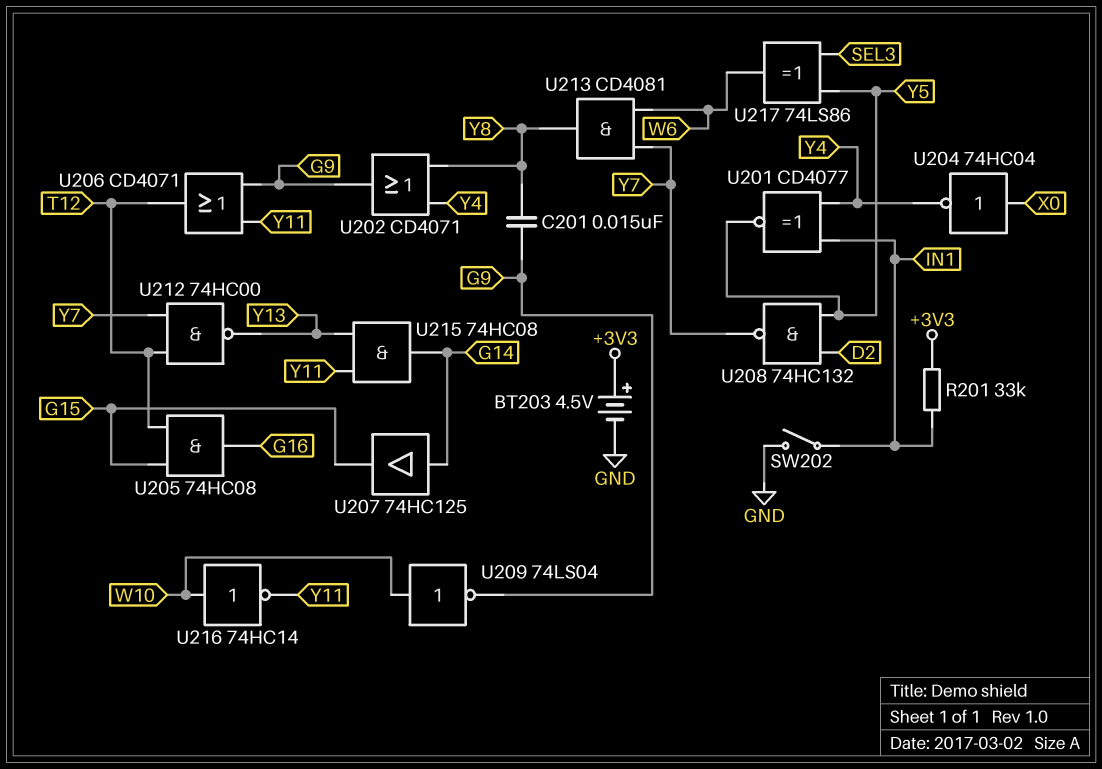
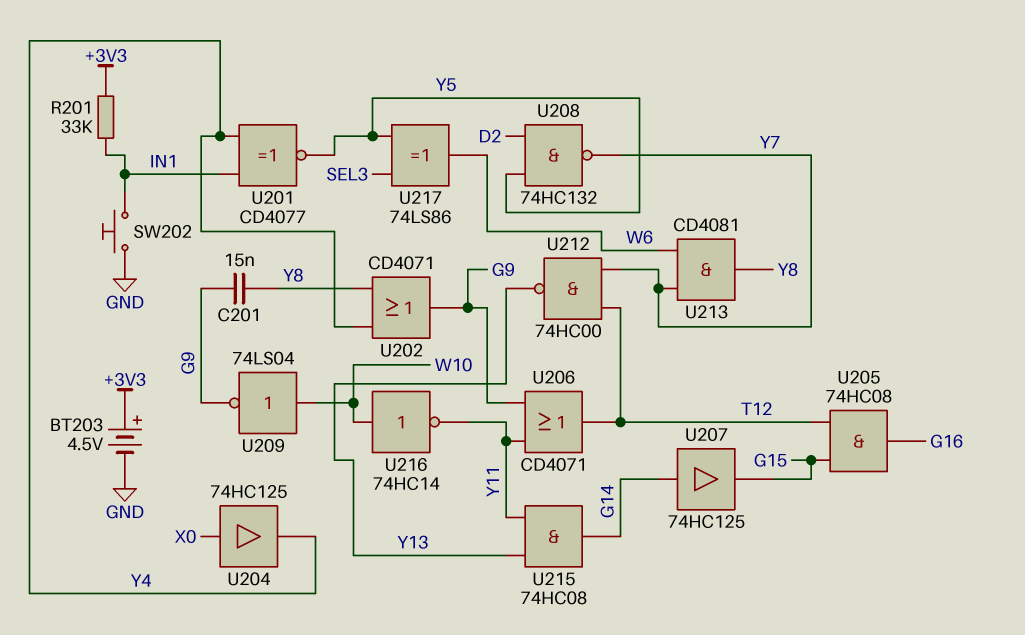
SW202: switch (GND, IN1) -> button (GND, IN1)
U204: NOT 74HC04 (in X0, out Y4) -> buffer 74HC125 (in X0, out Y4)

